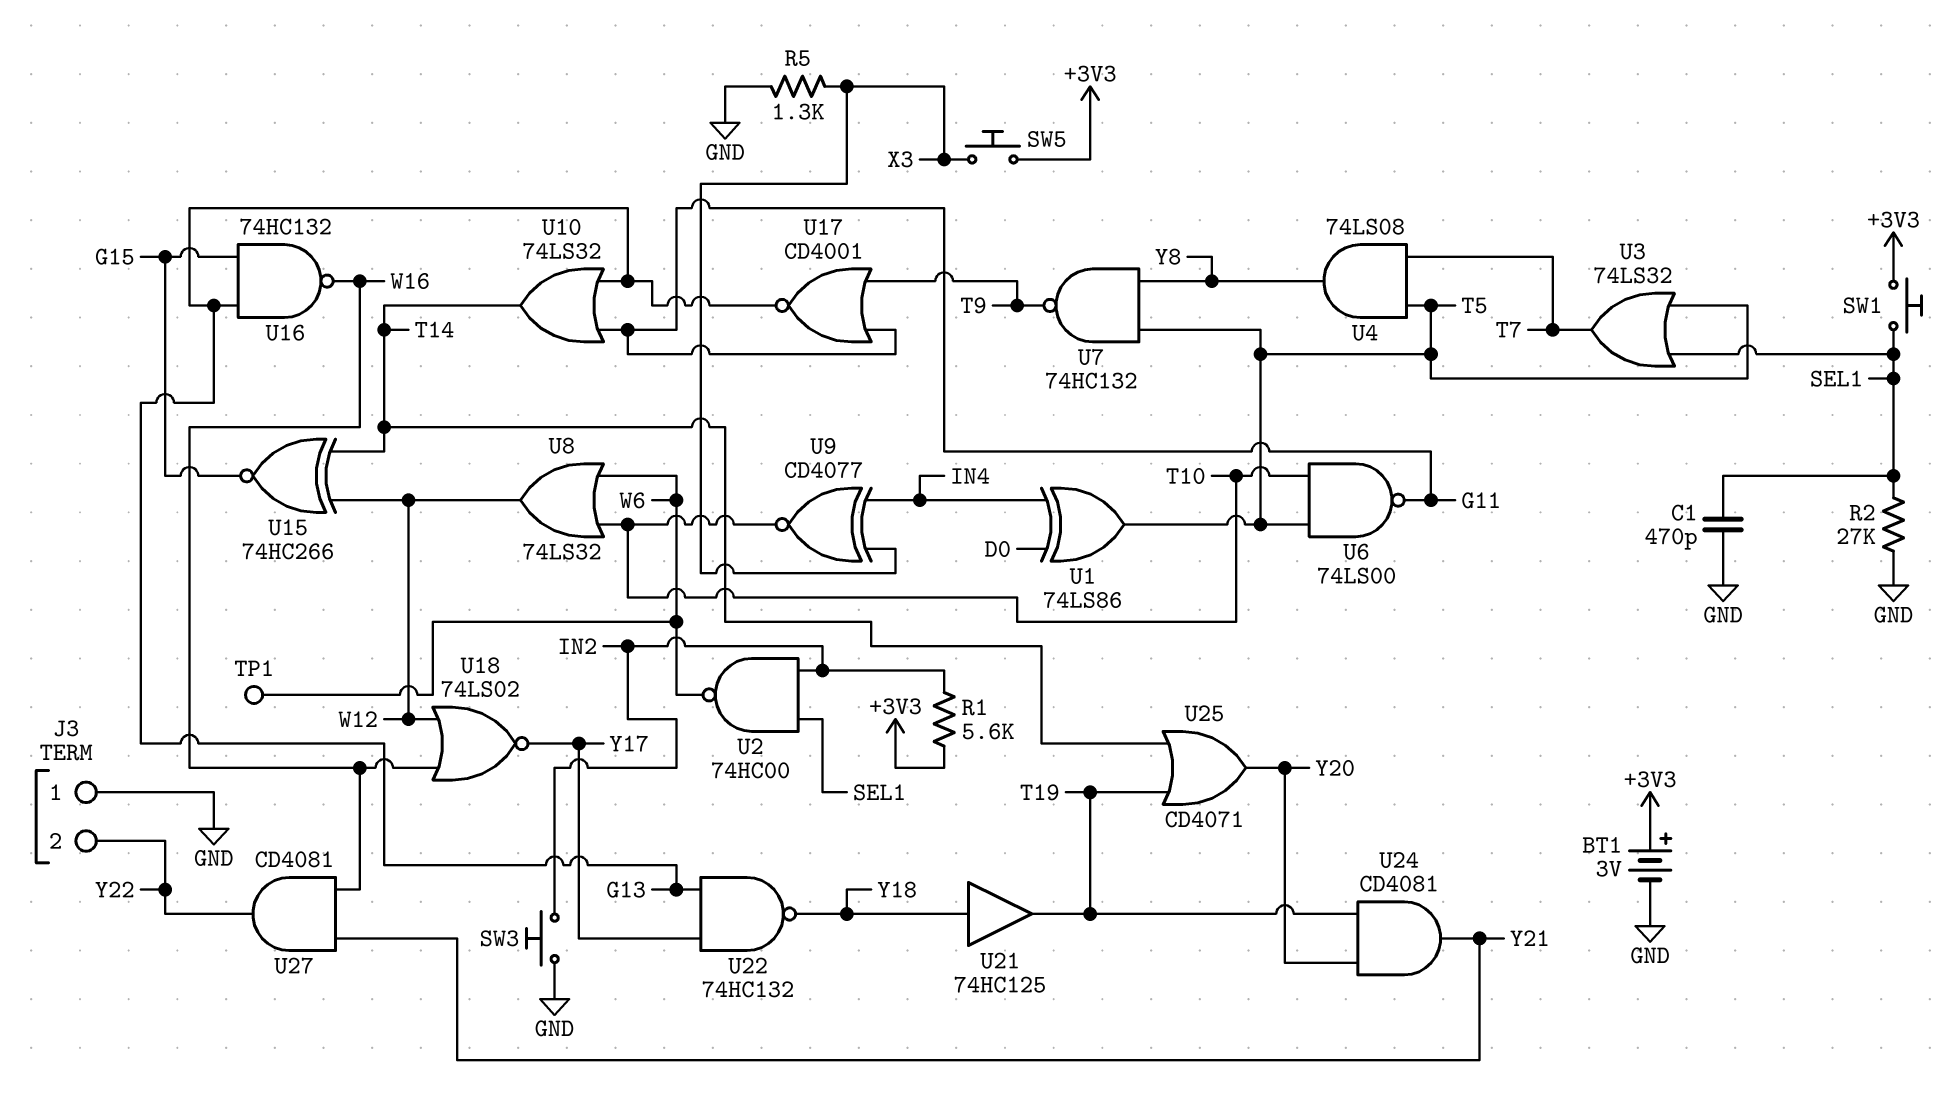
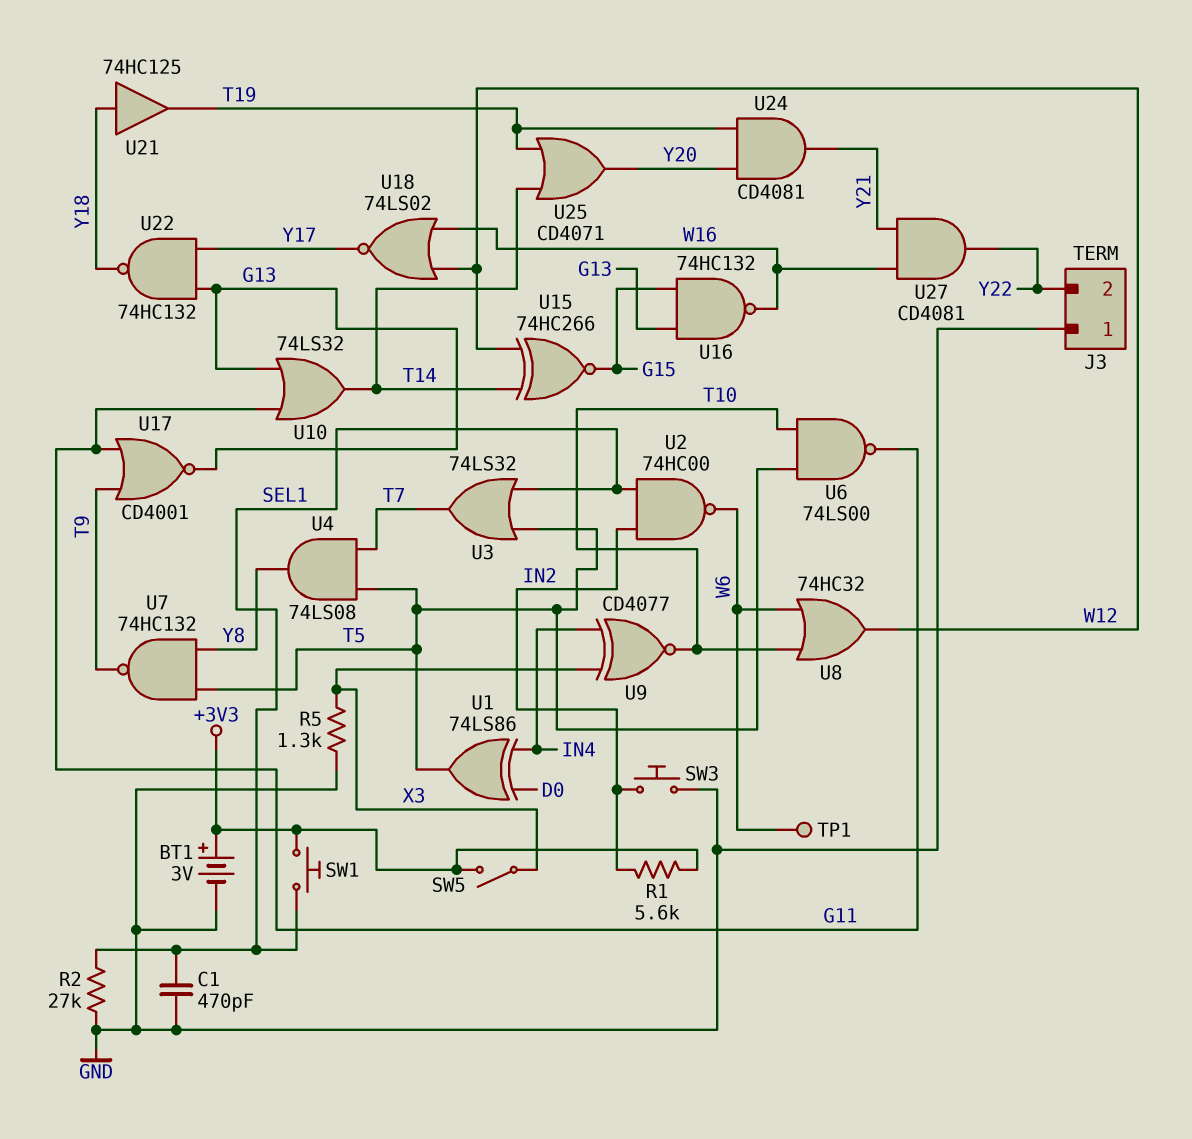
SW5: button (+3V3, X3) -> switch (+3V3, X3)
U8: OR 74LS32 (in T10, in W6, out W12) -> OR 74HC32 (in T10, in W6, out W12)

